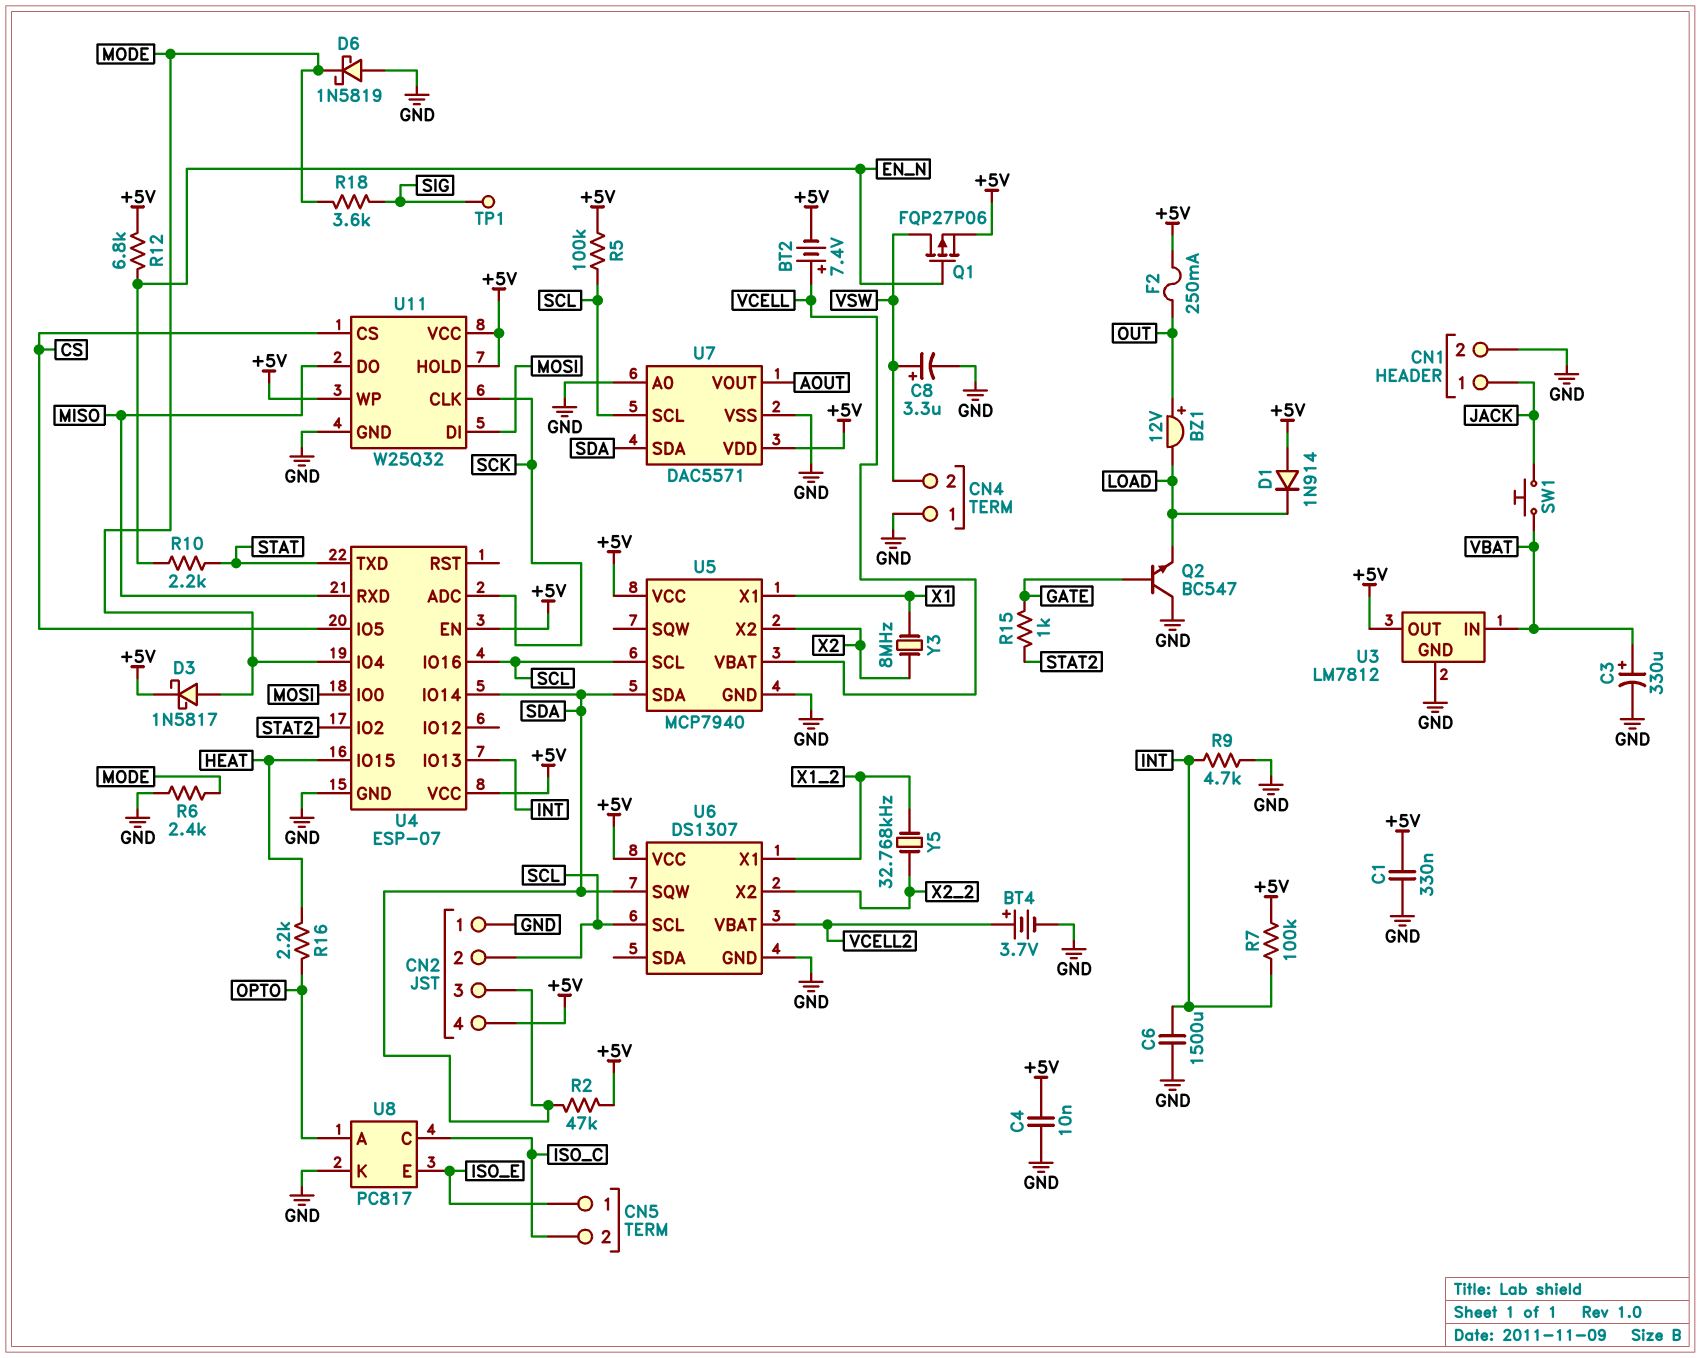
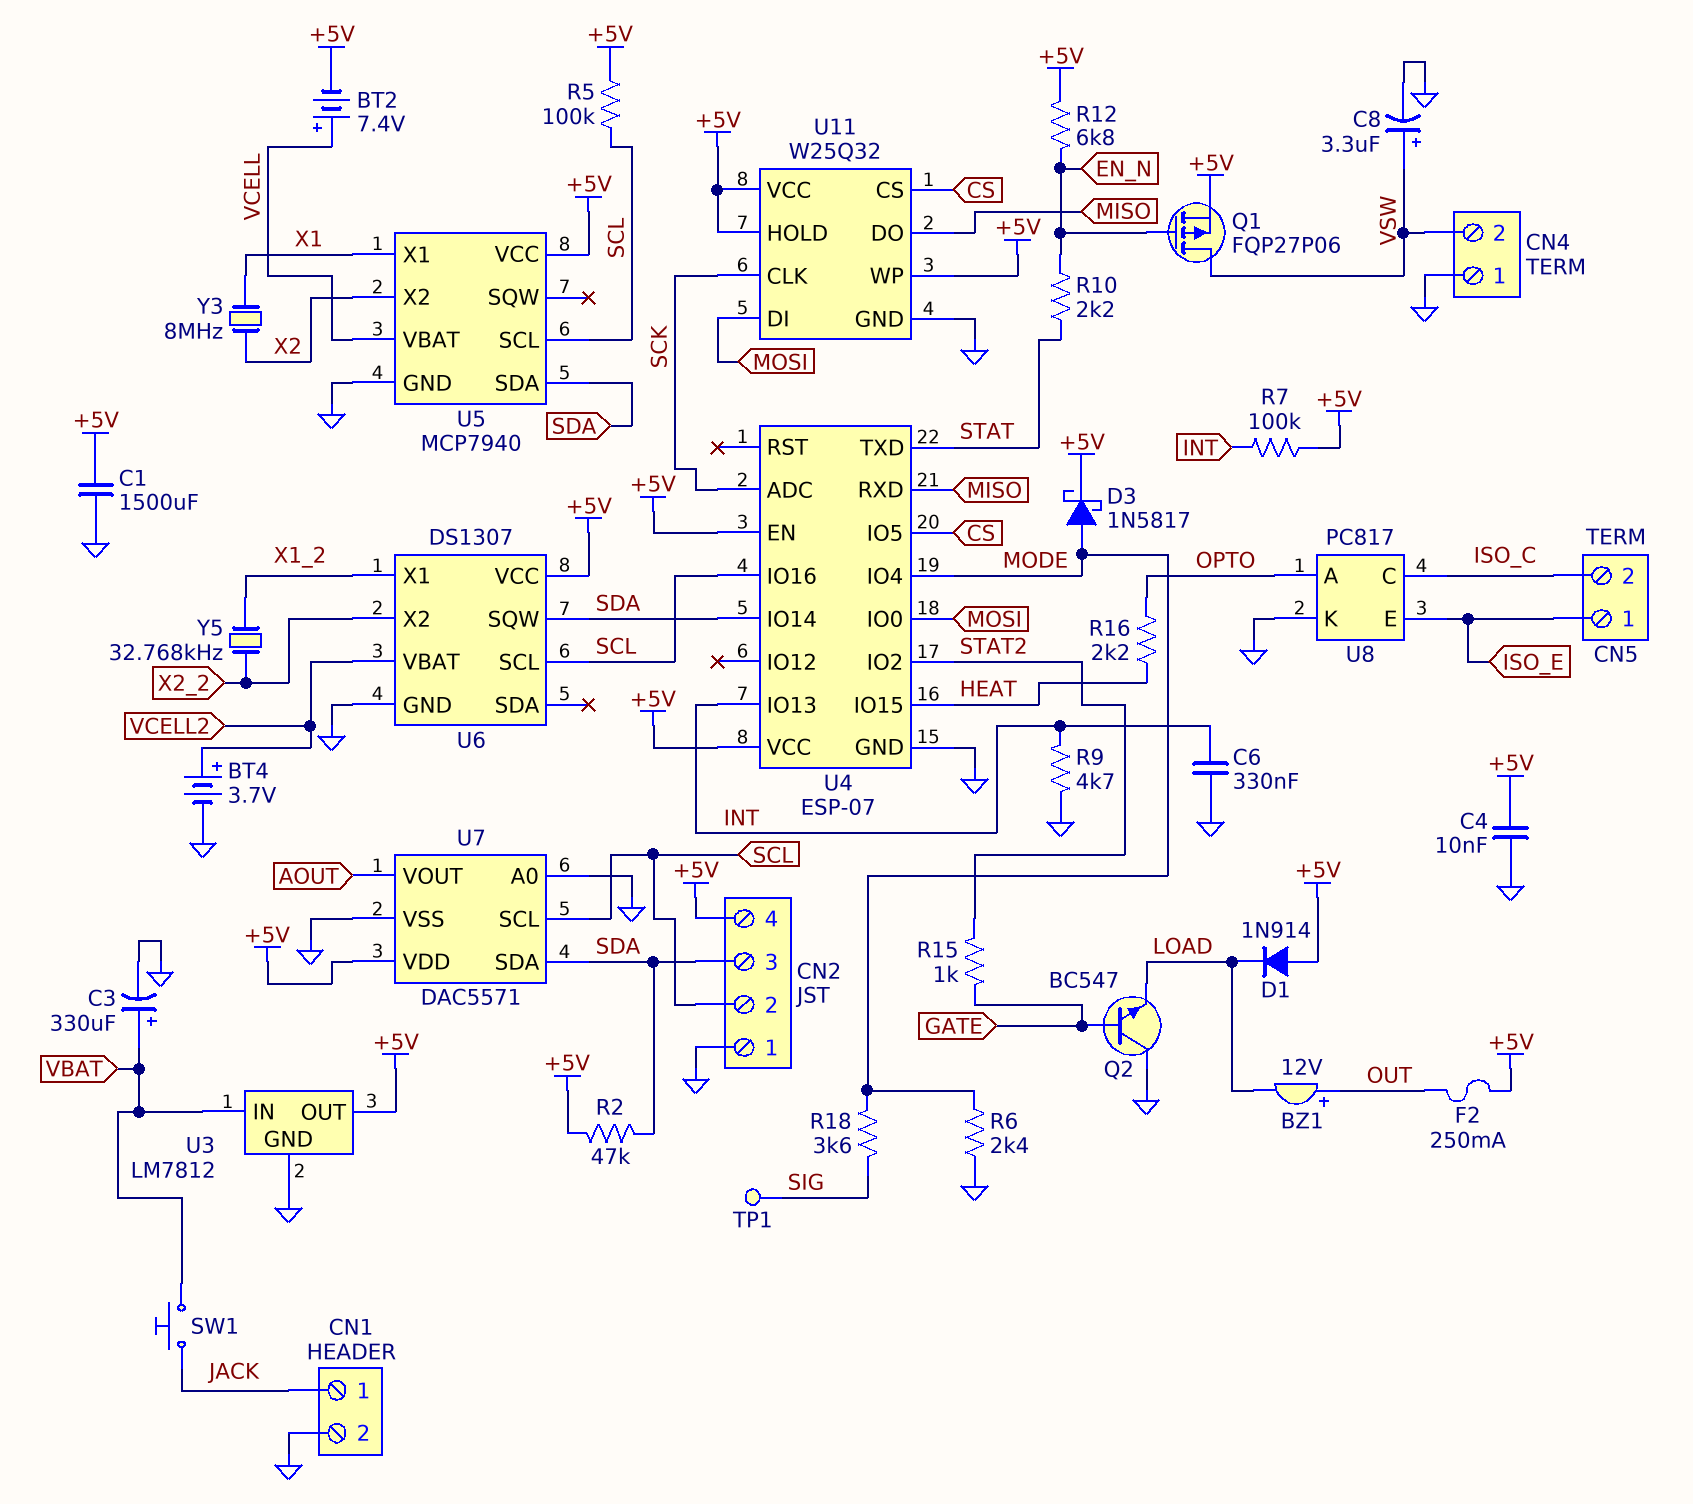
C1: 330nF (+5V, GND) -> 1500uF (+5V, GND)
C6: 1500uF (GND, INT) -> 330nF (GND, INT)
D6: schottky 1N5819 (A GND, K MODE) -> none

